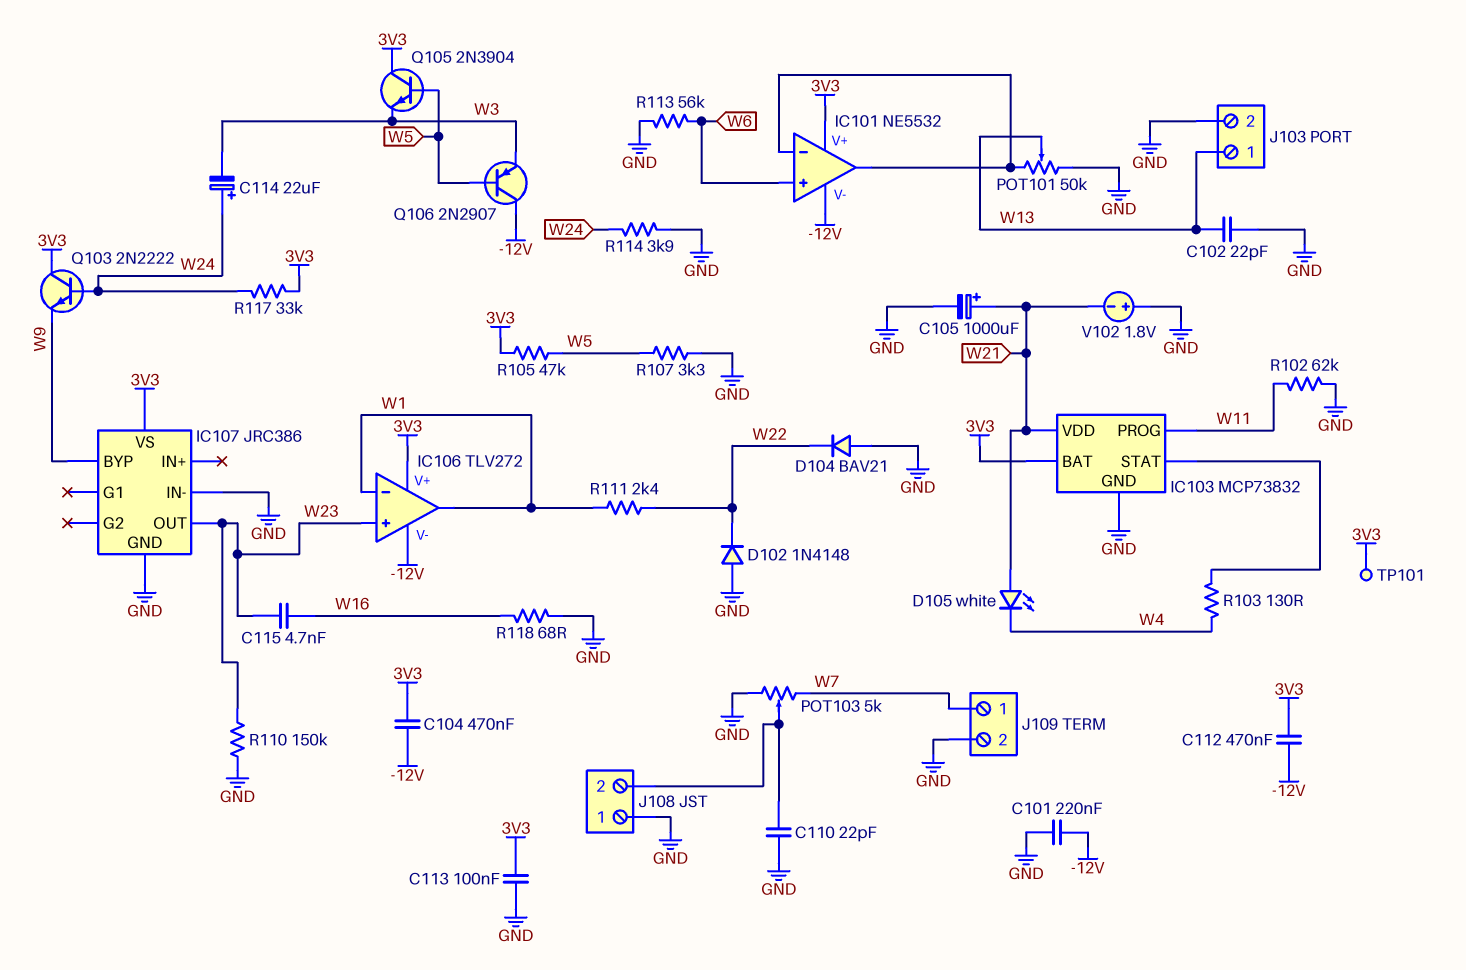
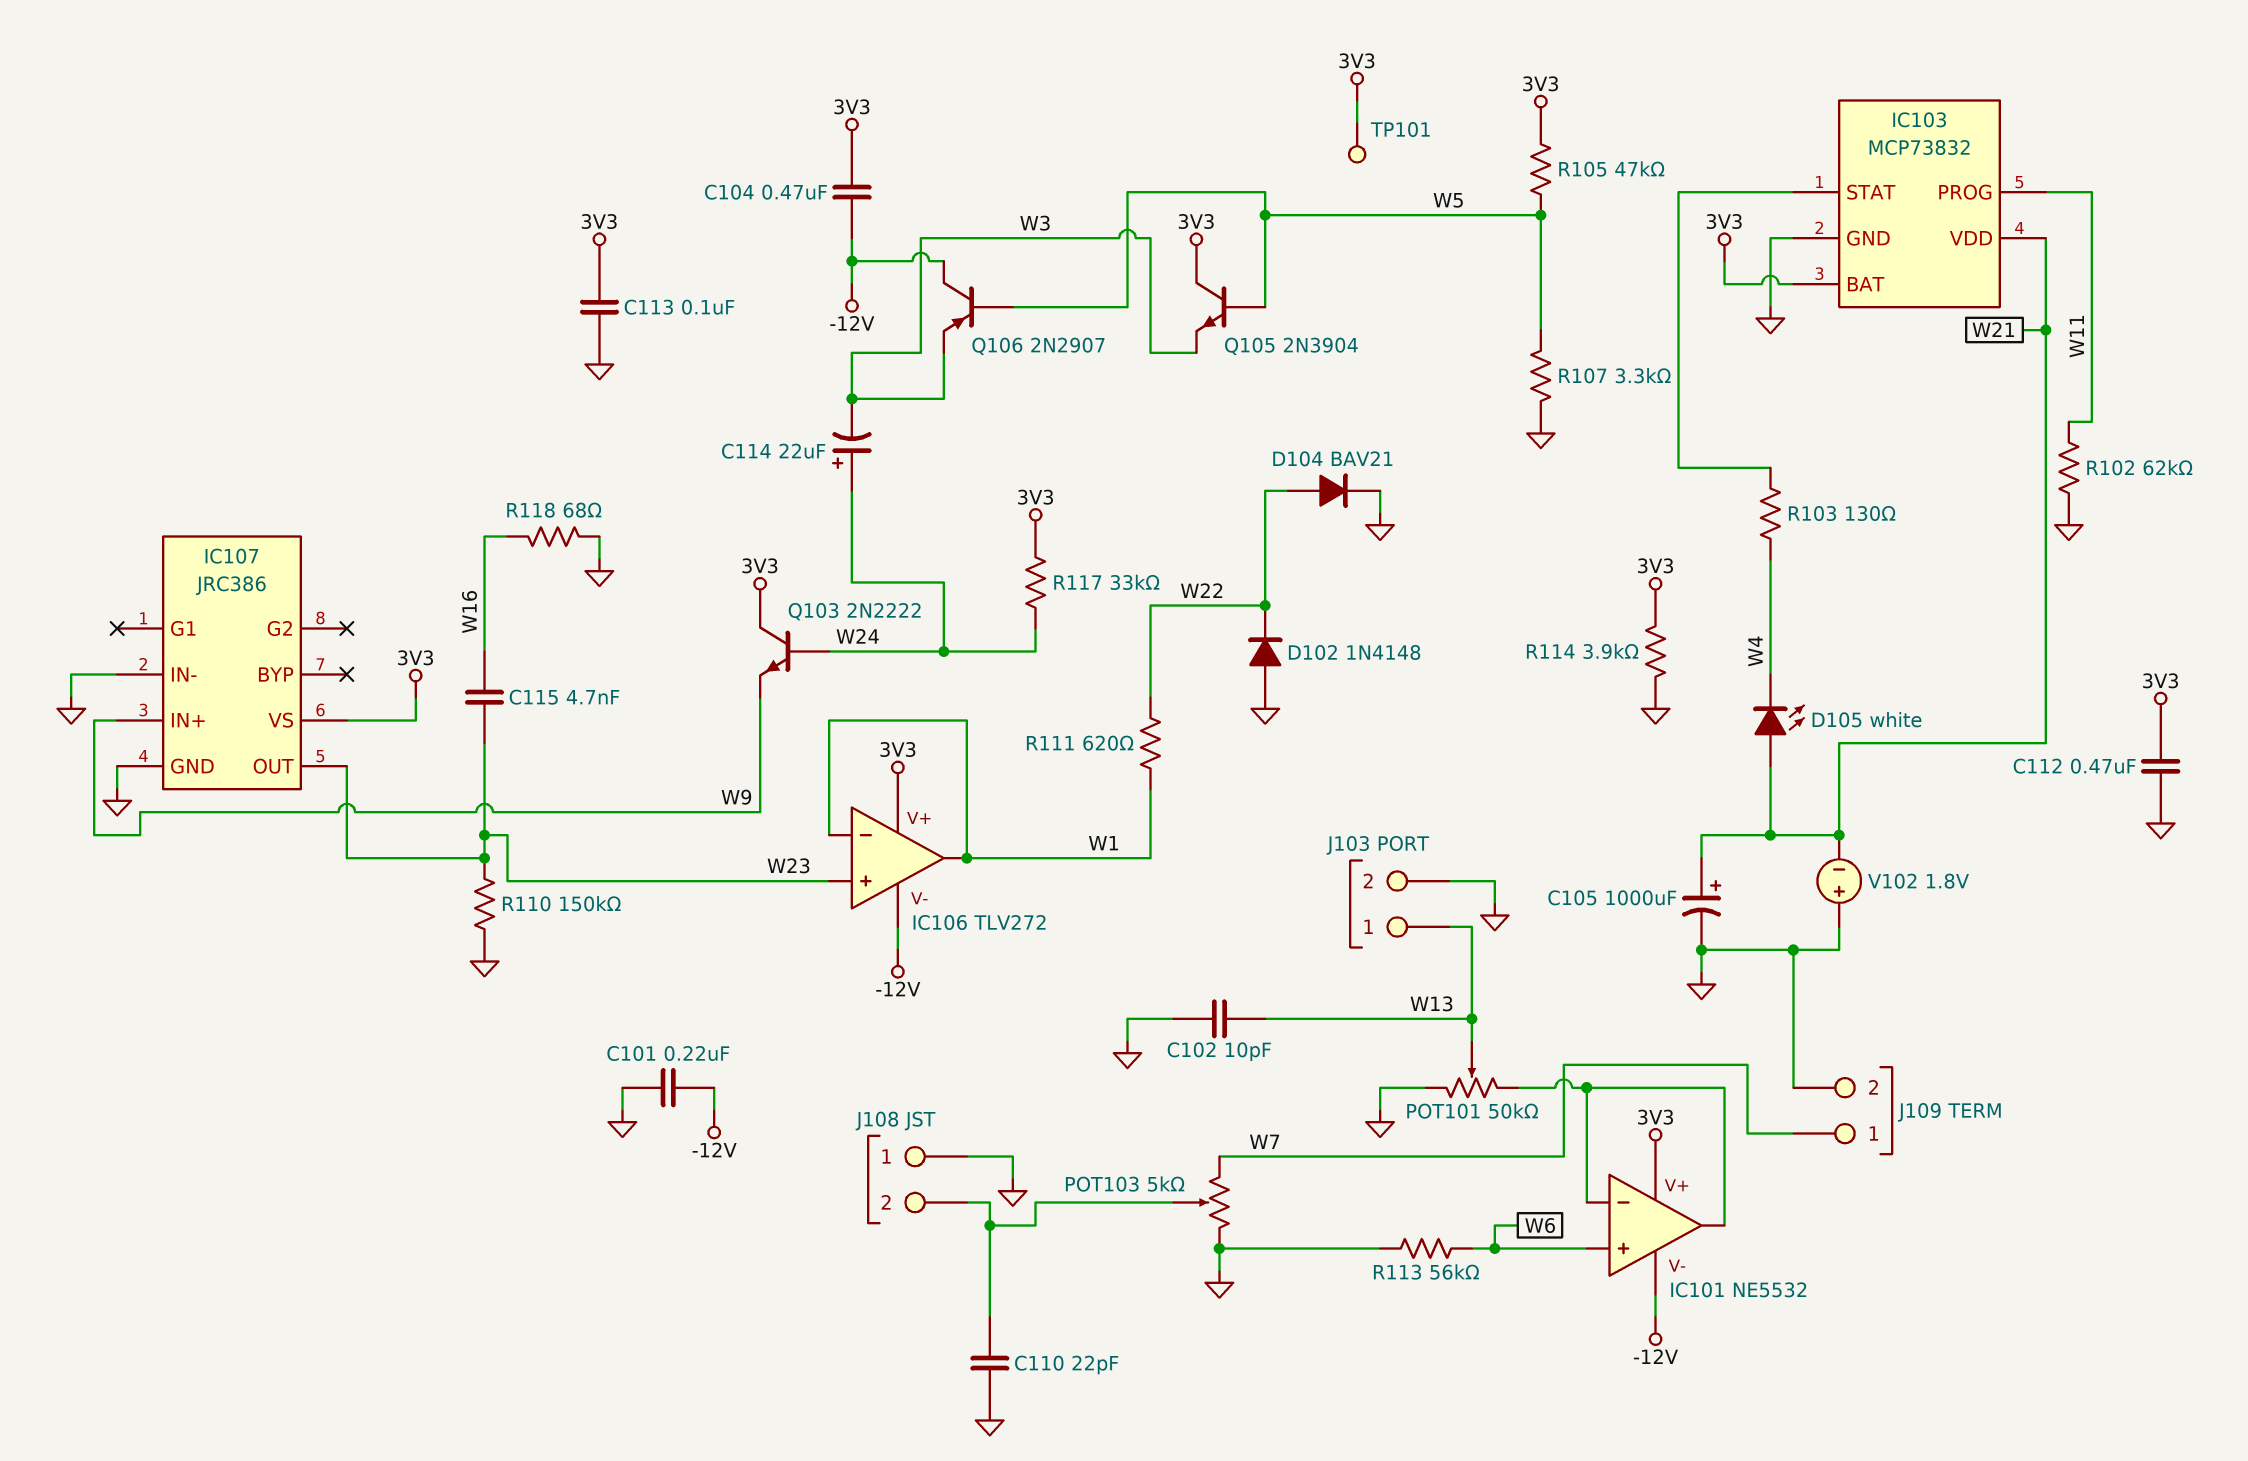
C102: 22pF (GND, W13) -> 10pF (GND, W13)
C112: 470nF (-12V, 3V3) -> 470nF (3V3, GND)
D104: diode BAV21 (A GND, K W22) -> diode BAV21 (A W22, K GND)
IC107 pin BYP: W9 -> none
IC107 pin IN+: none -> W9
R111: 2.4k (W1, W22) -> 620 (W1, W22)
R114: 3.9k (GND, W24) -> 3.9k (3V3, GND)

